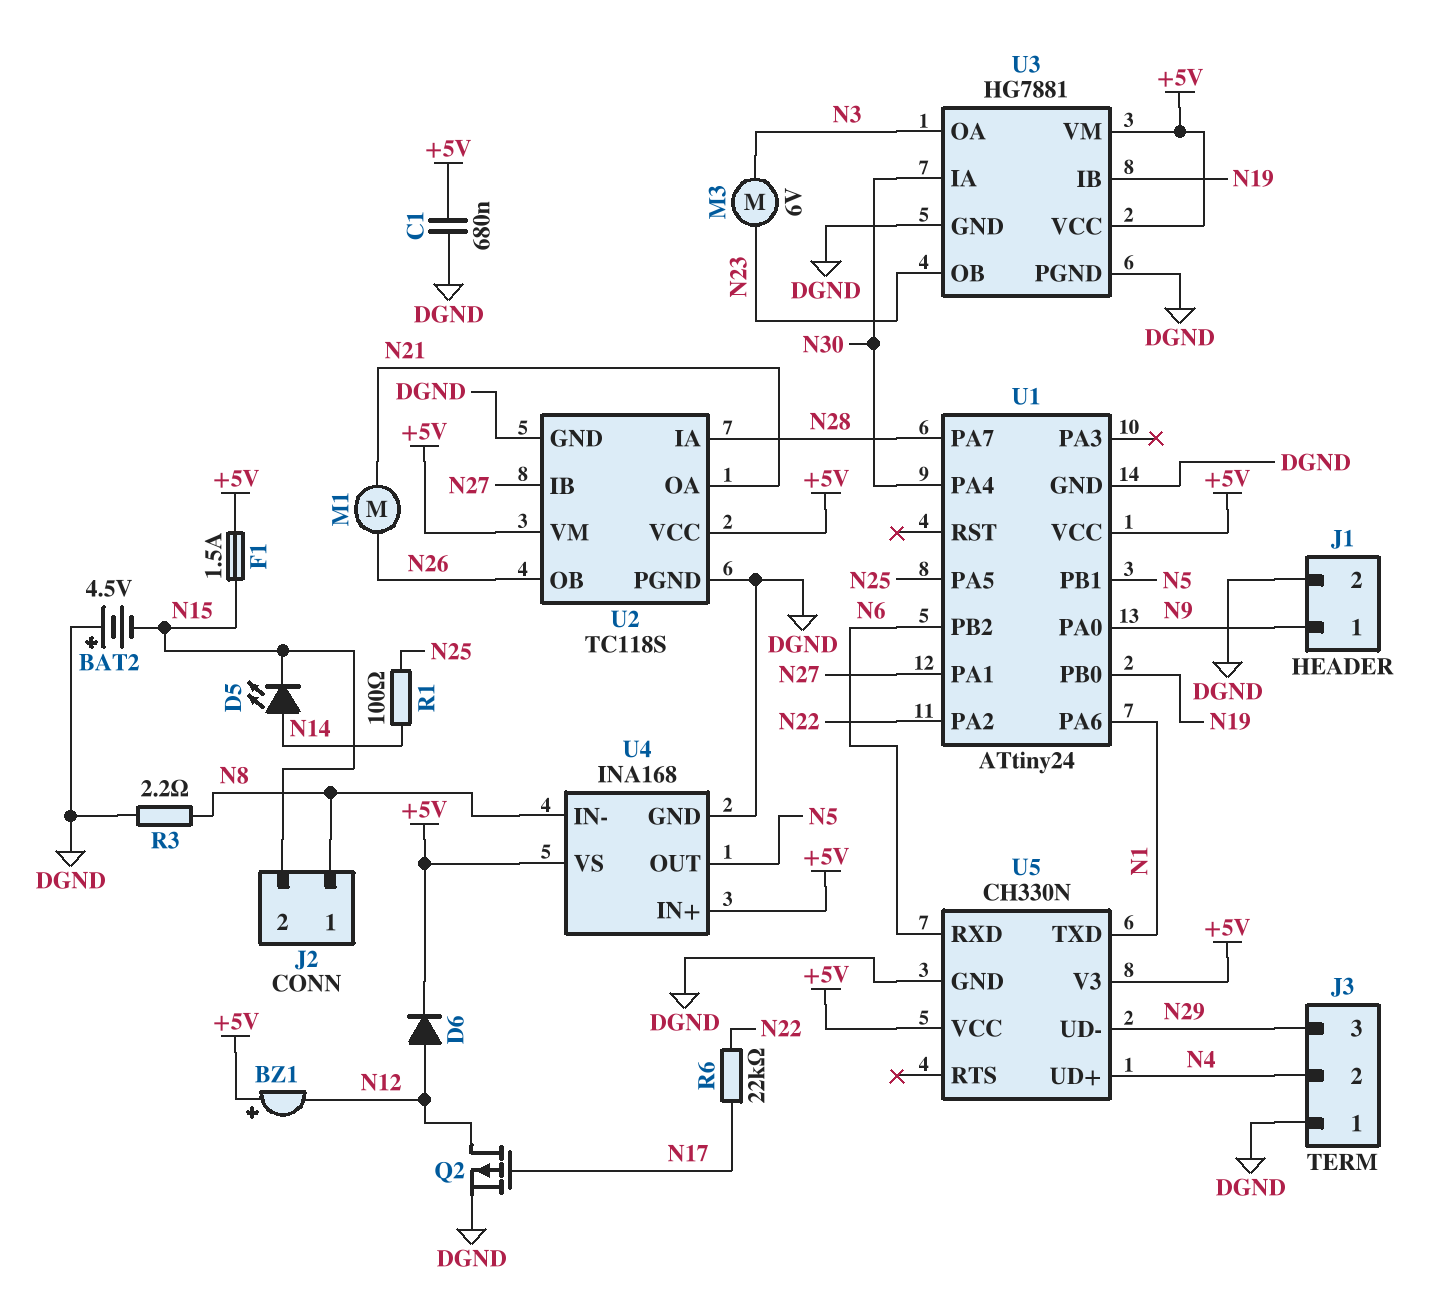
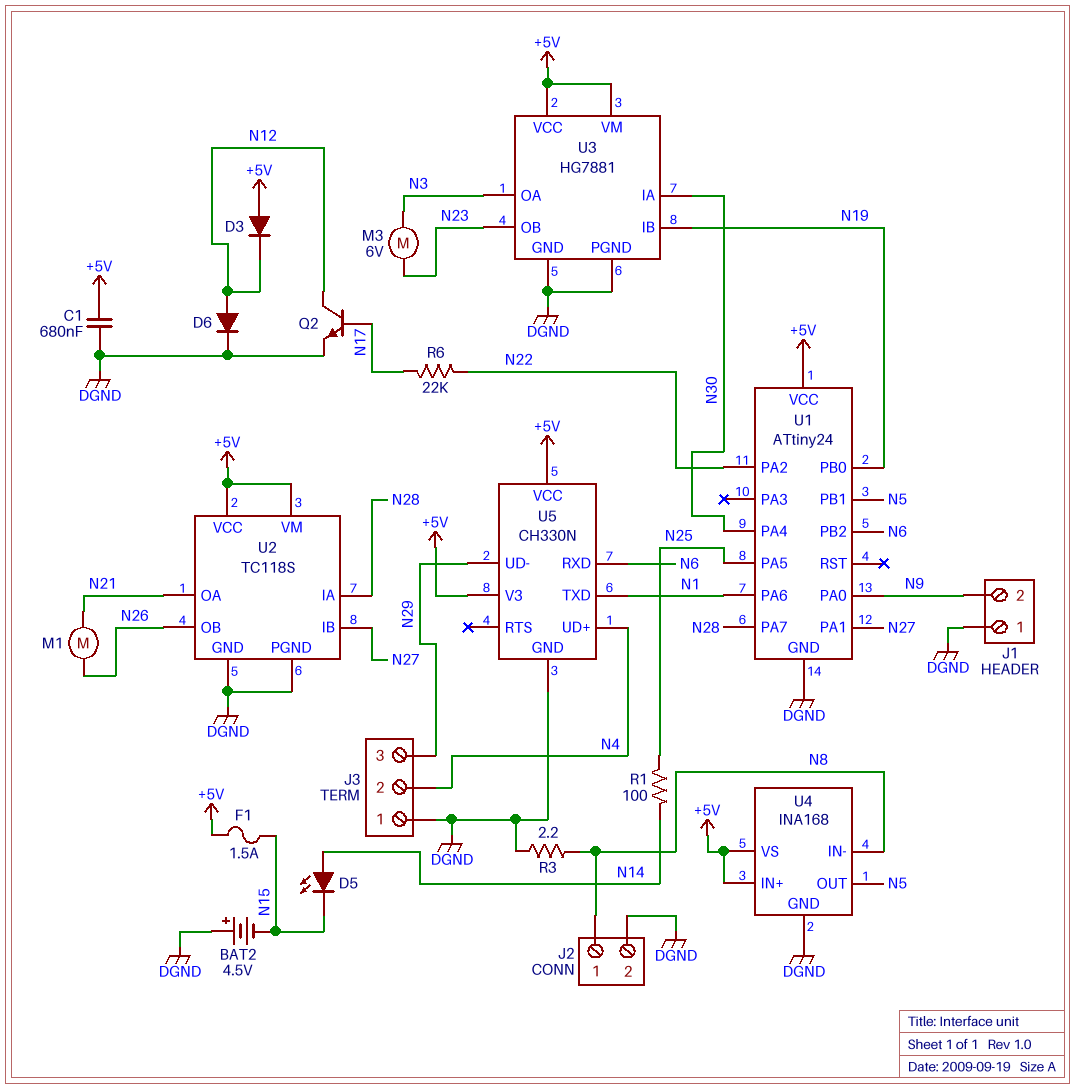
BZ1: buzzer (plus +5V, minus N12) -> none
D3: none -> diode (A +5V, K N12)
D6: diode (A N12, K +5V) -> diode (A N12, K DGND)
J1 pin 1: N9 -> DGND
J1 pin 2: DGND -> N9
J2 pin 2: N15 -> DGND
Q2: PMOS (G N17, D N12, S DGND) -> NPN (B N17, C N12, E DGND)

